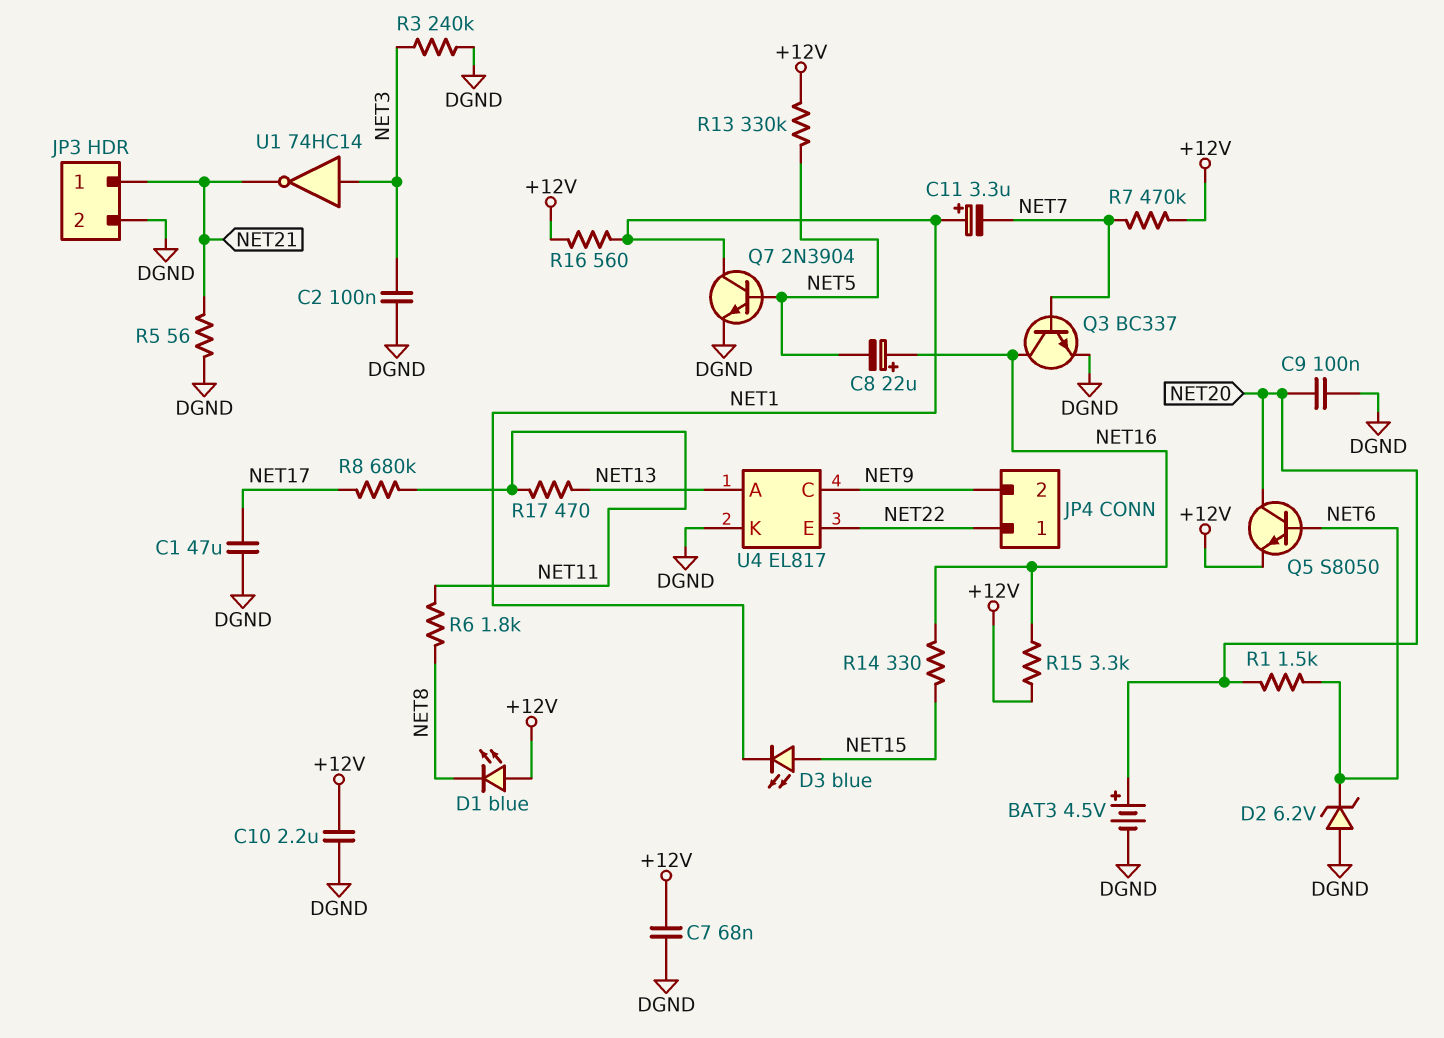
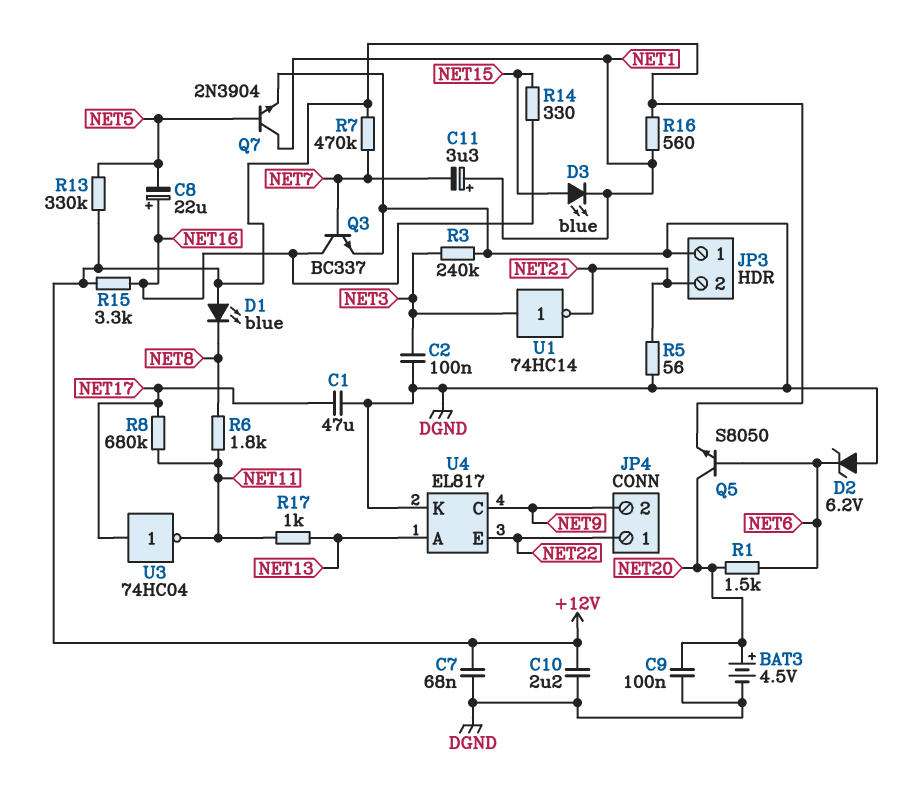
JP3 pin 1: NET21 -> DGND
JP3 pin 2: DGND -> NET21
R17: 470 (NET11, NET13) -> 1k (NET11, NET13)
U3: none -> NOT 74HC04 (in NET17, out NET11)

